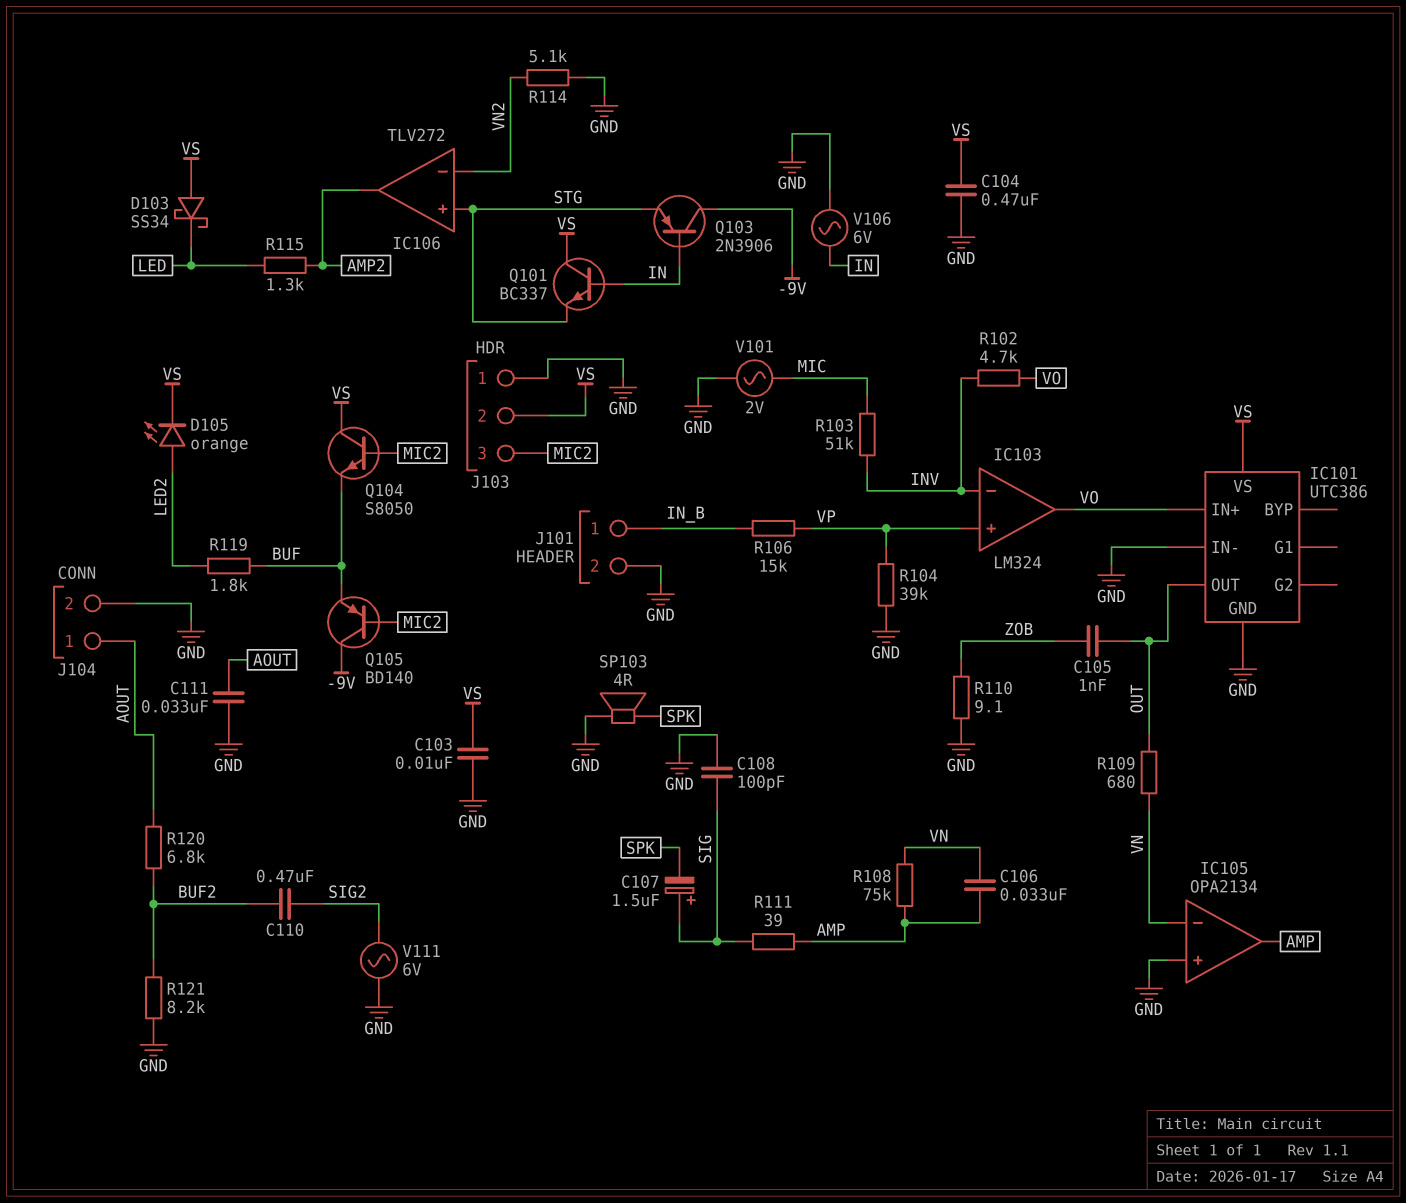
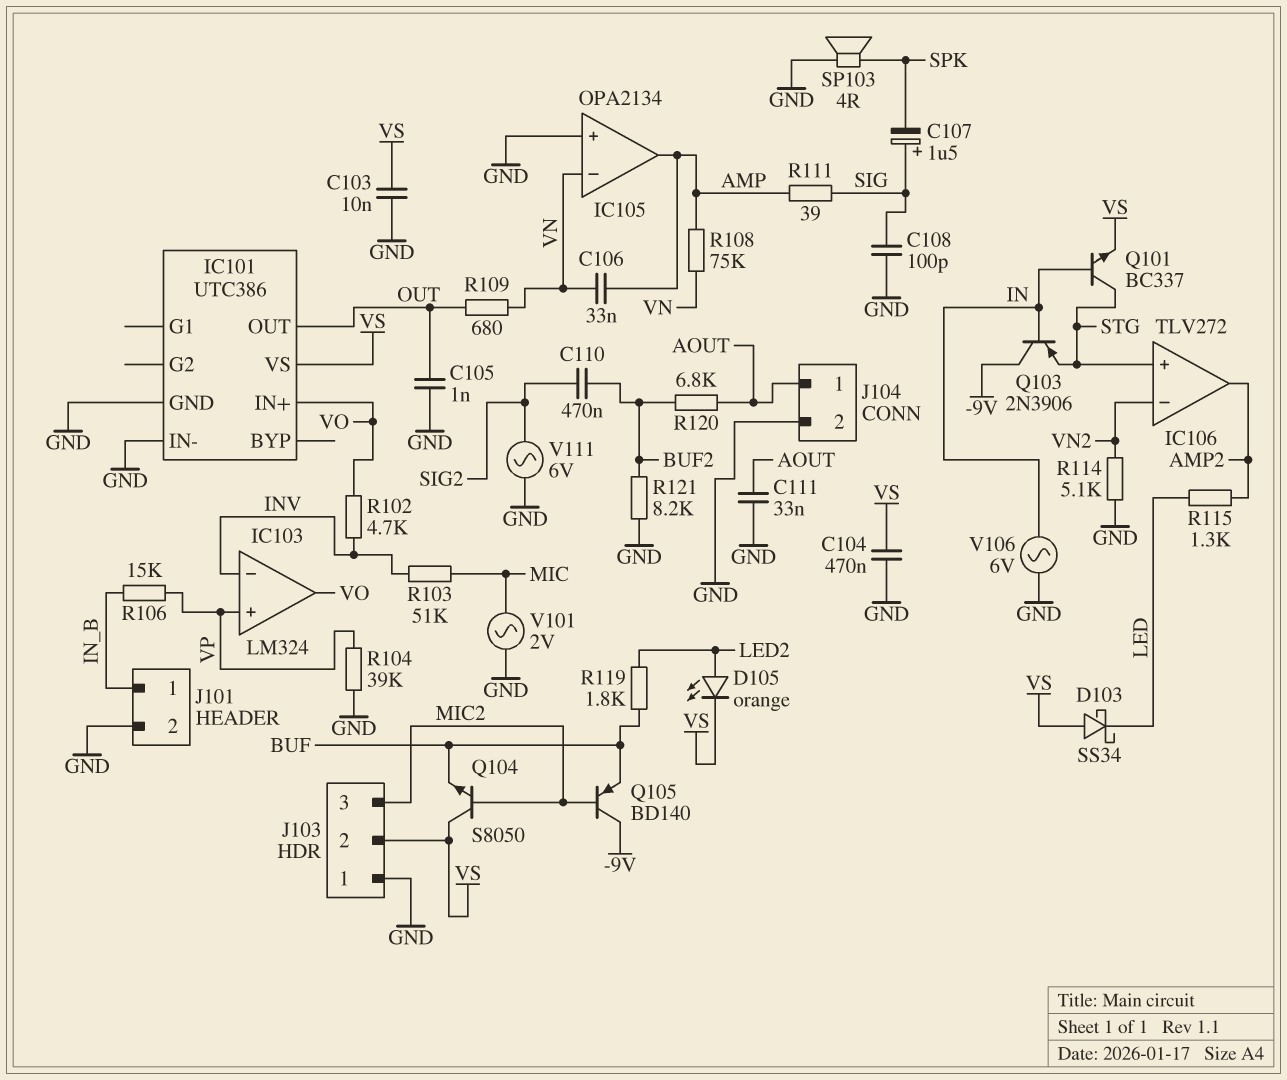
C105: 1nF (OUT, ZOB) -> 1nF (GND, OUT)
Q101: NPN BC337 (B IN, C VS, E STG) -> NPN BC337 (B IN, C STG, E VS)
R110: 9.1 (GND, ZOB) -> none

